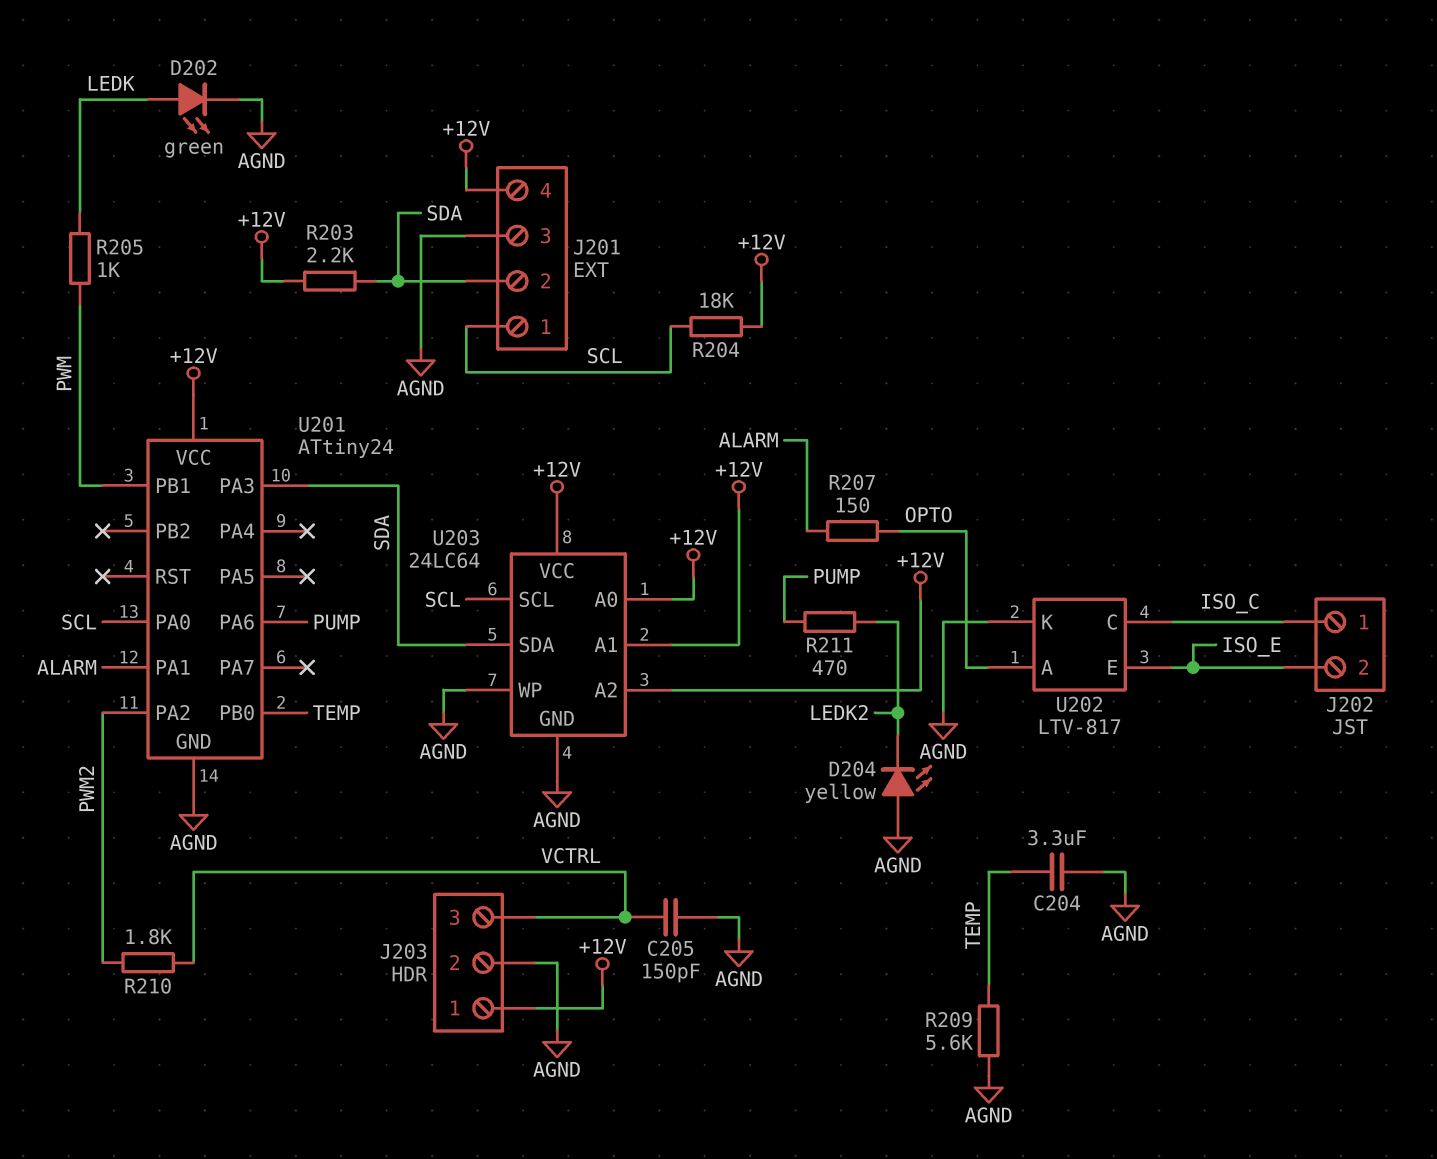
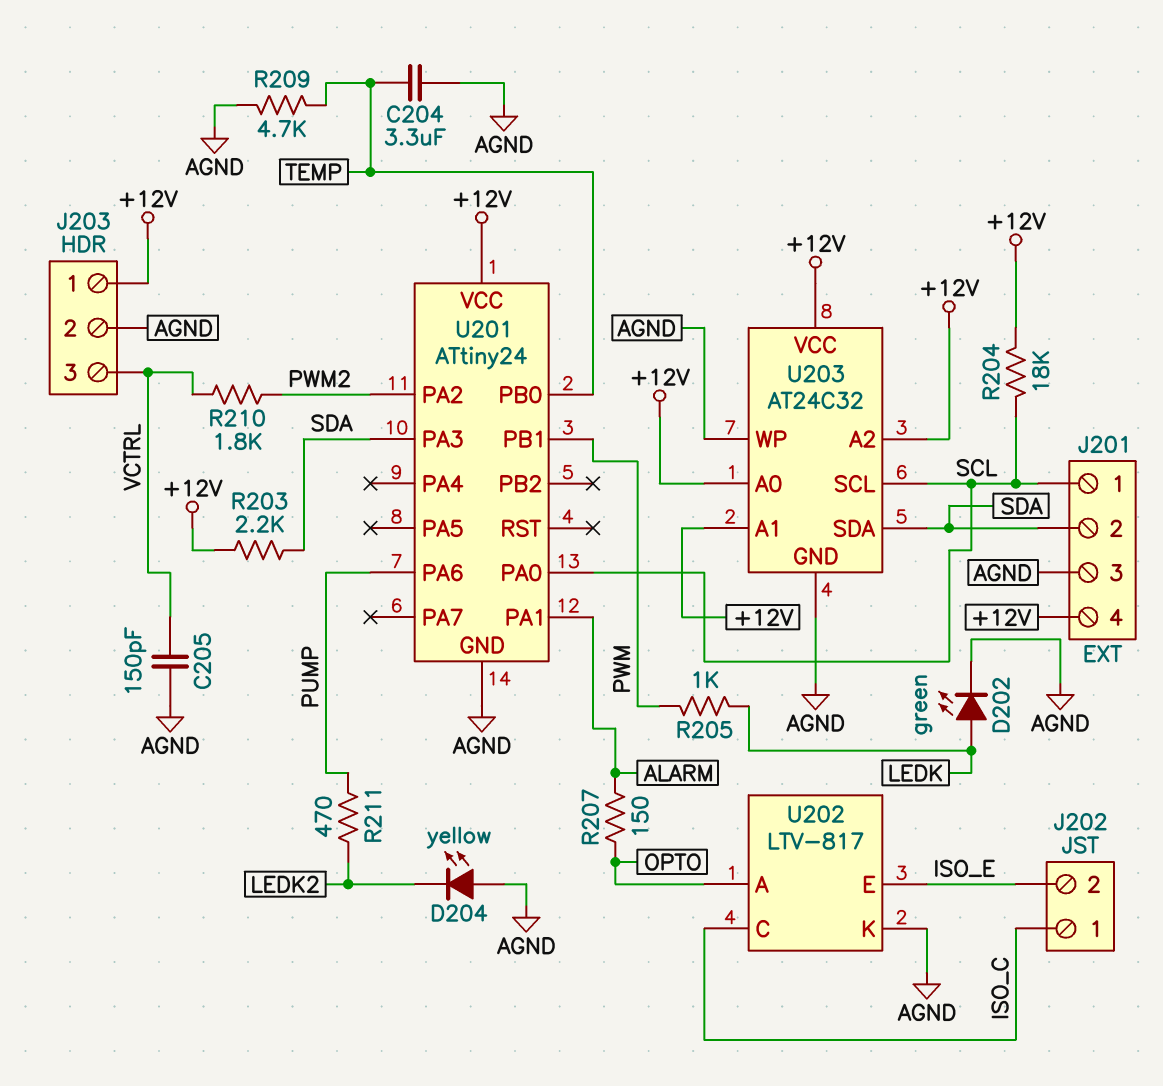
R209: 5.6k (AGND, TEMP) -> 4.7k (AGND, TEMP)
U203: 24LC64 -> AT24C32

